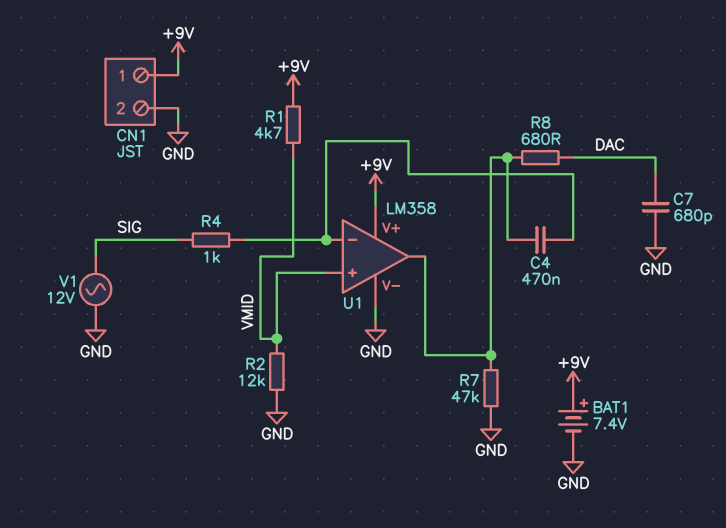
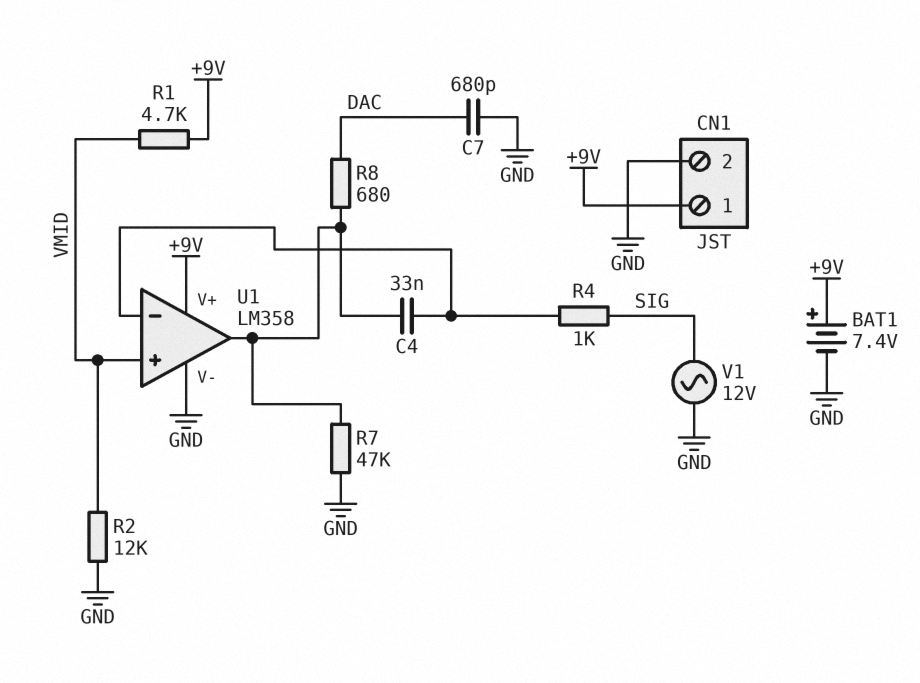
C4: 470nF (U1/in-, U1/out) -> 33nF (U1/in-, U1/out)

